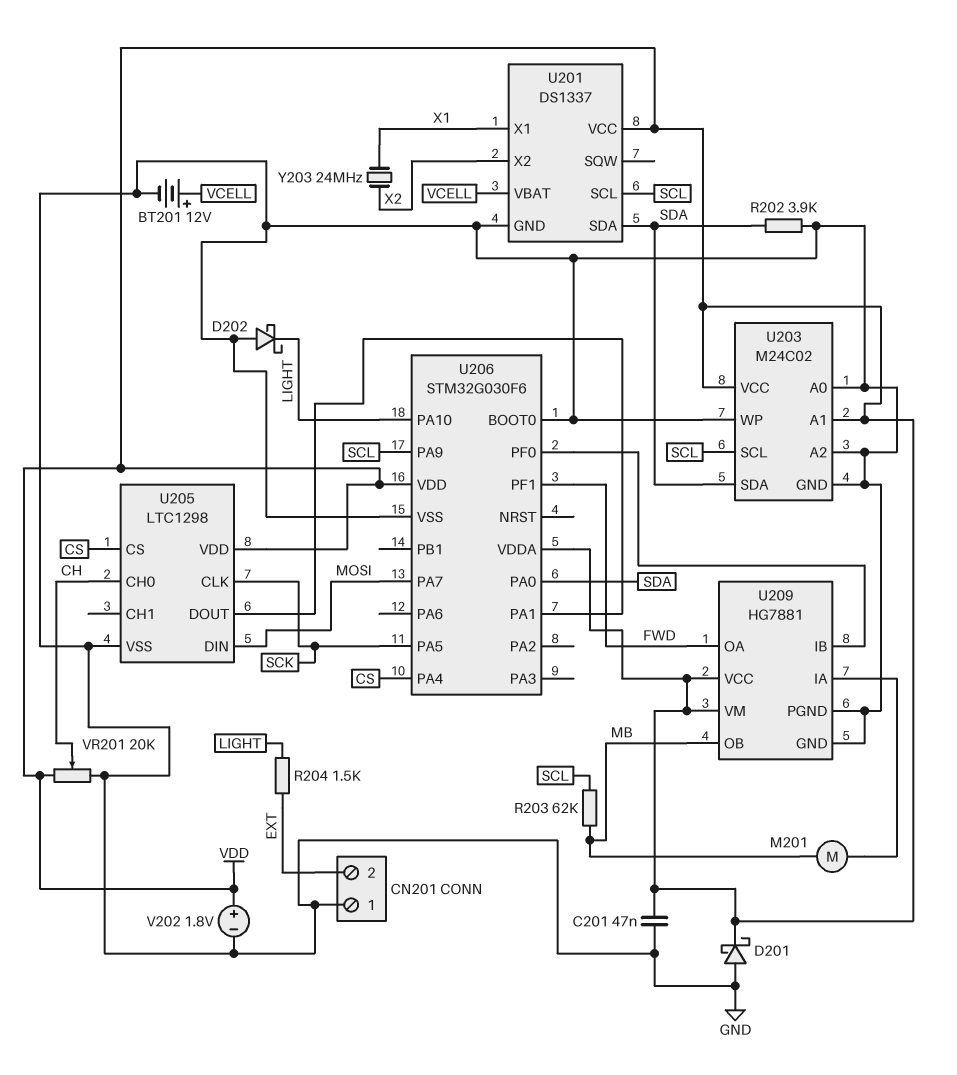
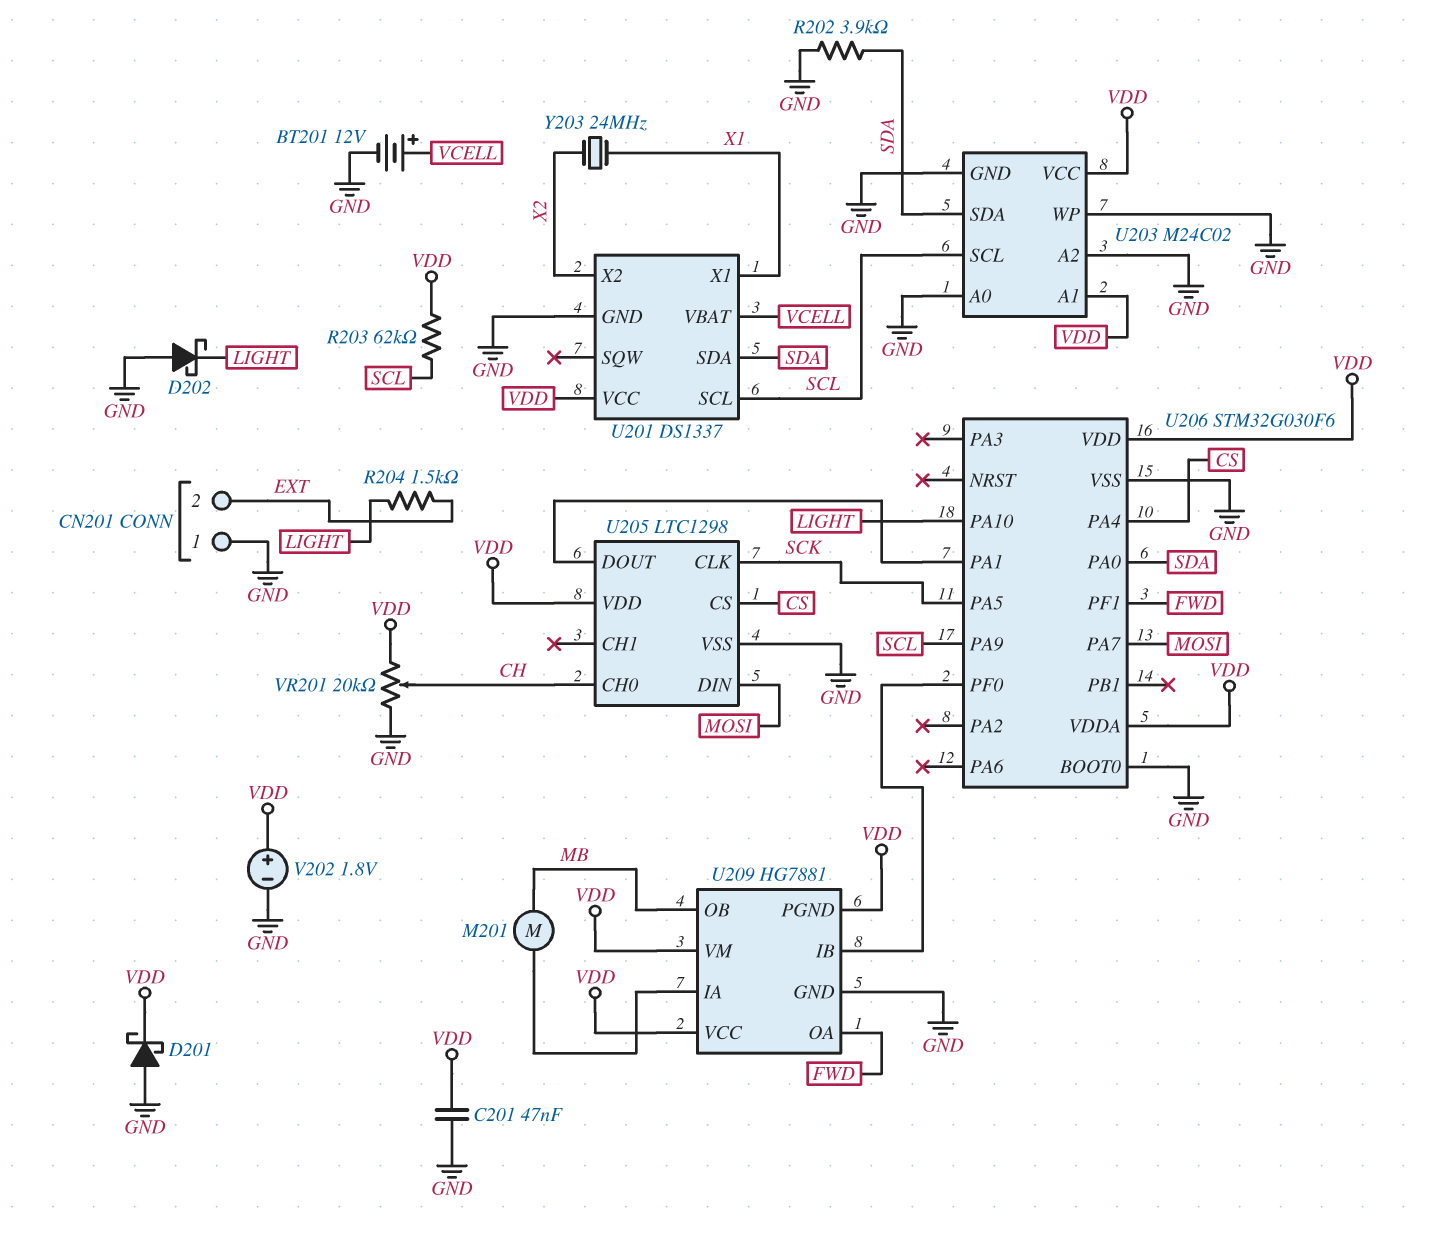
R203: 62k (MB, SCL) -> 62k (SCL, VDD)
U209 pin PGND: GND -> VDD

